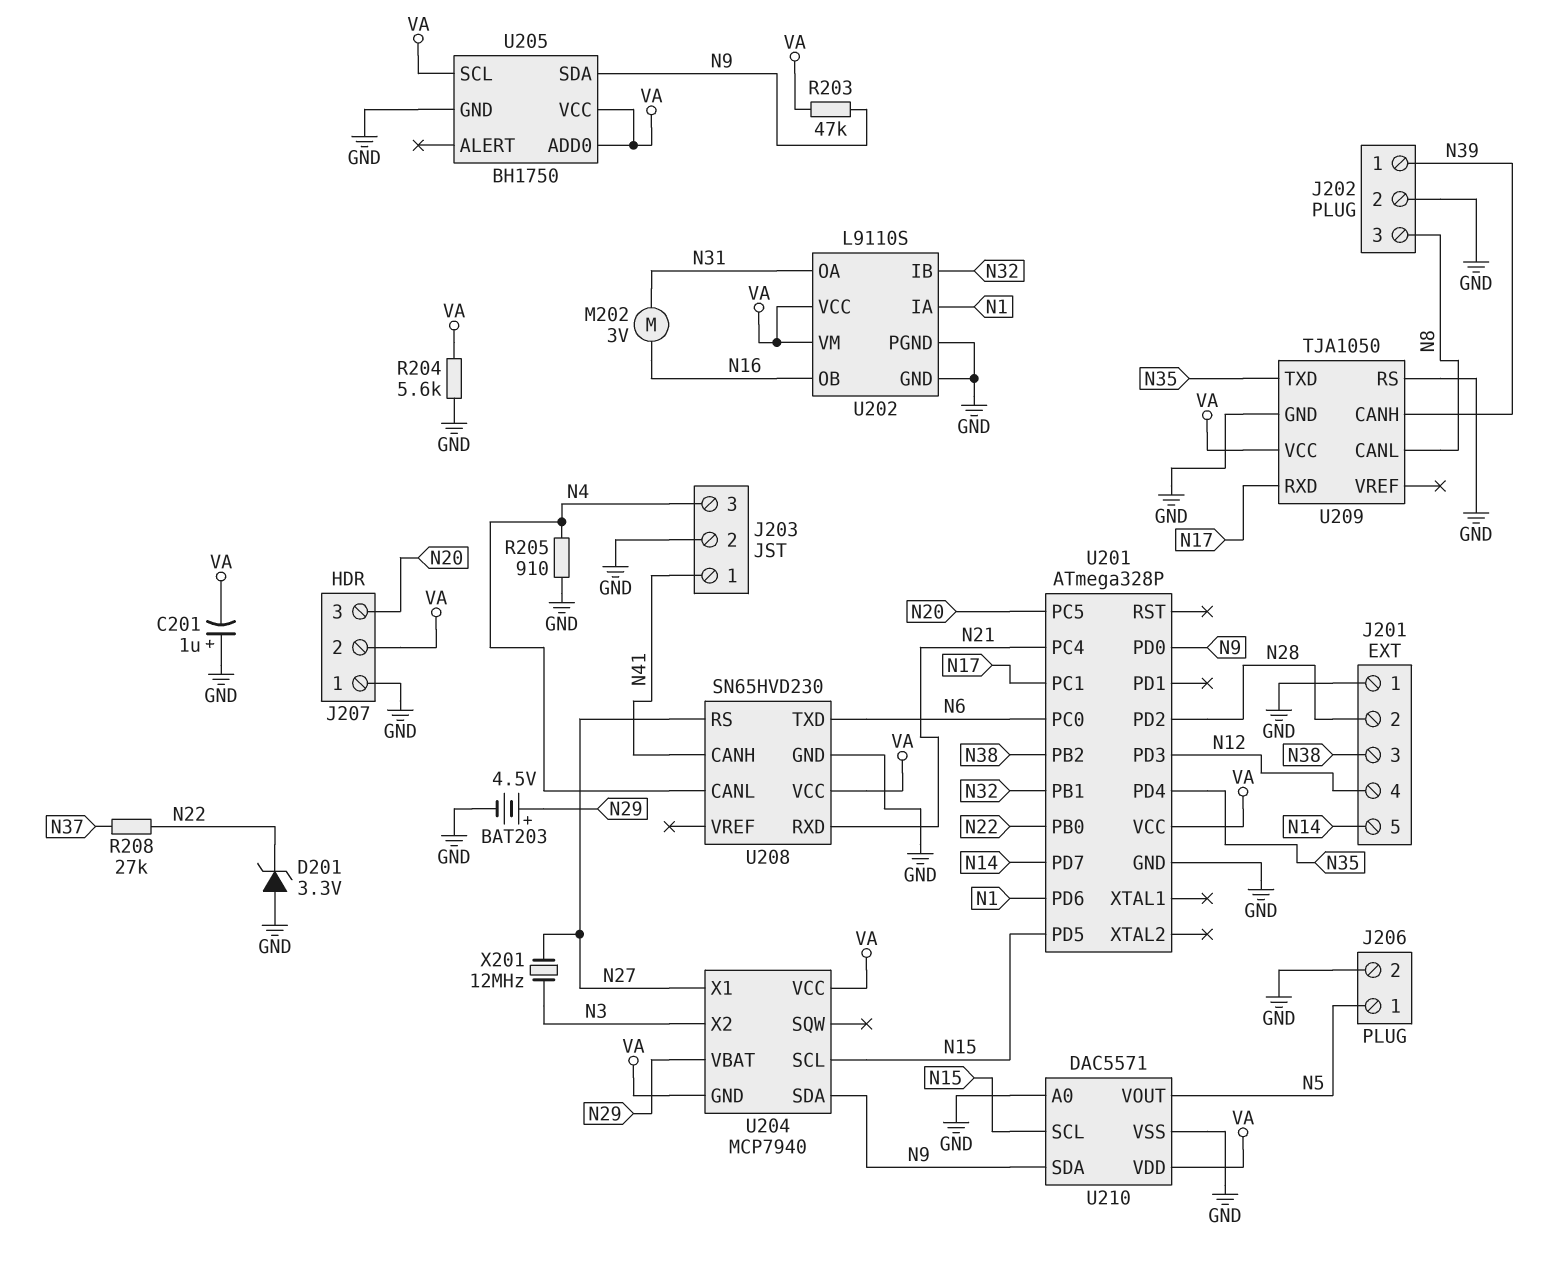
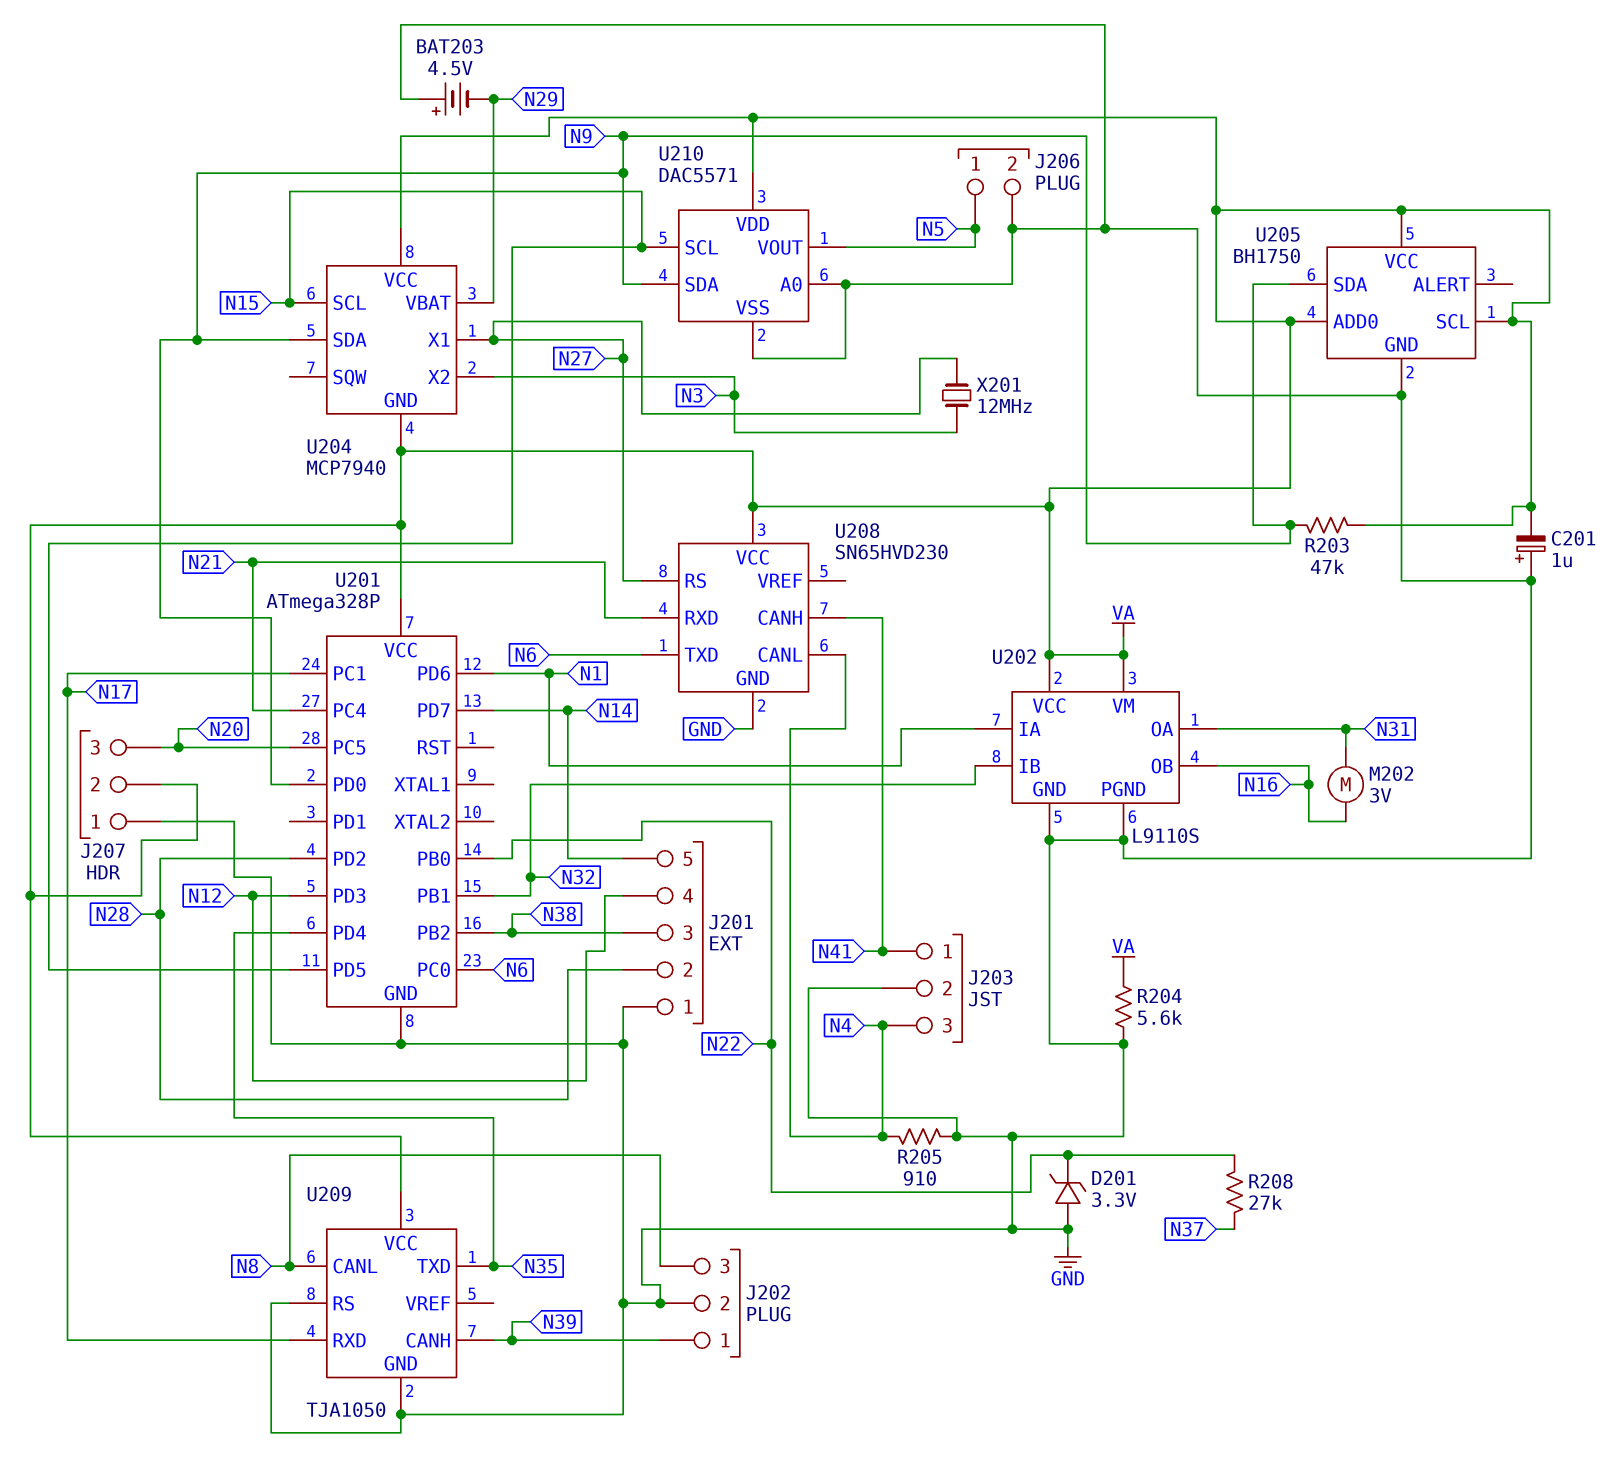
BAT203: 4.5V (plus N29, minus GND) -> 4.5V (plus GND, minus N29)

